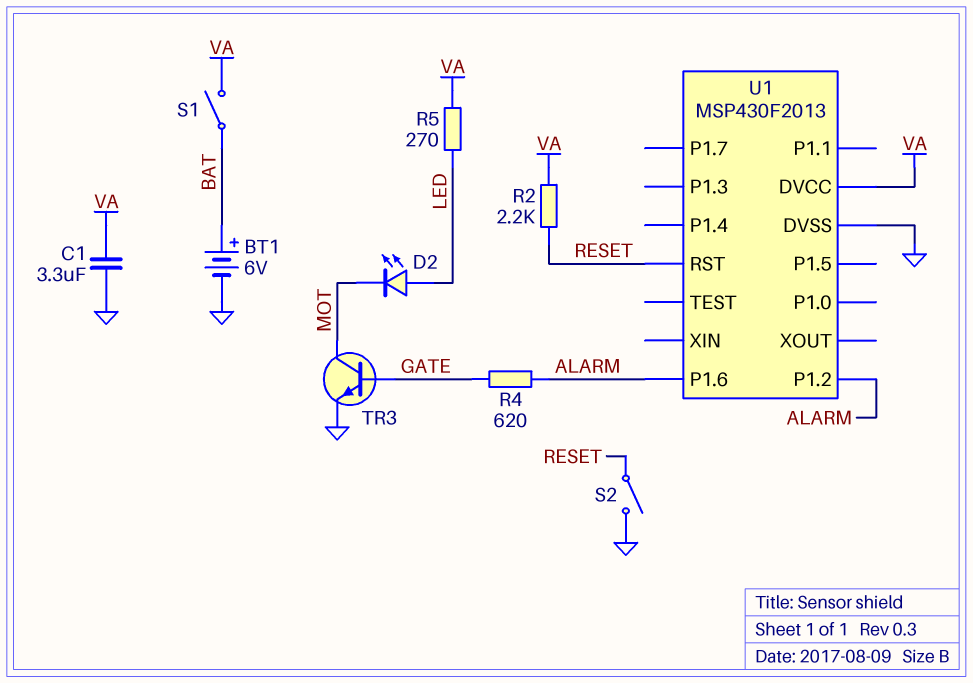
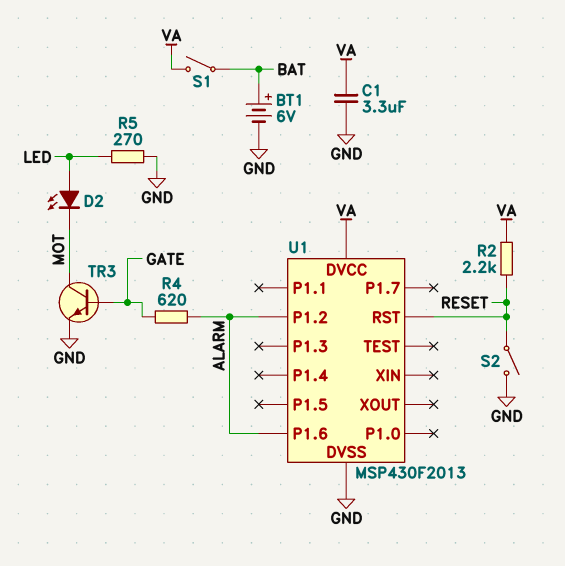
R5: 270 (LED, VA) -> 270 (GND, LED)

